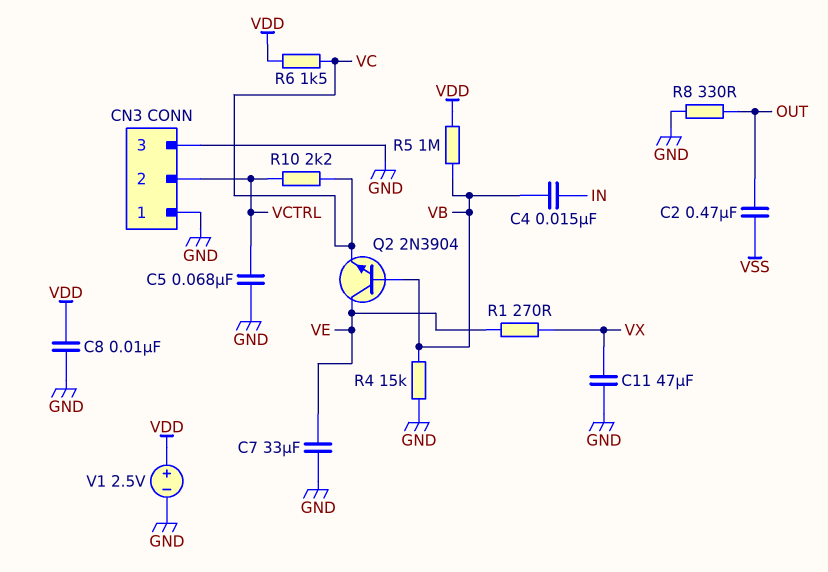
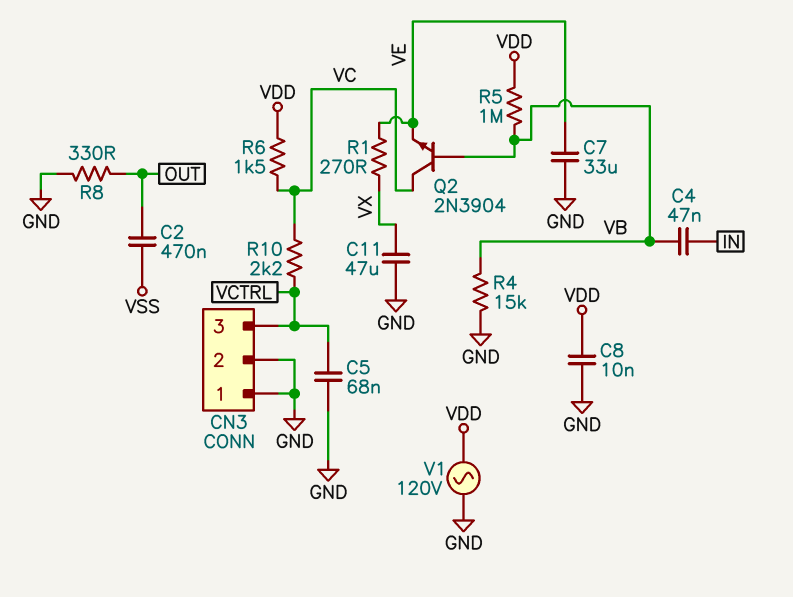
C4: 15nF (IN, VB) -> 47nF (IN, VB)
CN3 pin 2: VCTRL -> GND
CN3 pin 3: GND -> VCTRL
Q2: NPN 2N3904 (B VB, C VE, E VC) -> NPN 2N3904 (B VB, C VC, E VE)
V1: 2.5V (plus VDD, minus GND) -> AC 120V (GND, VDD)

